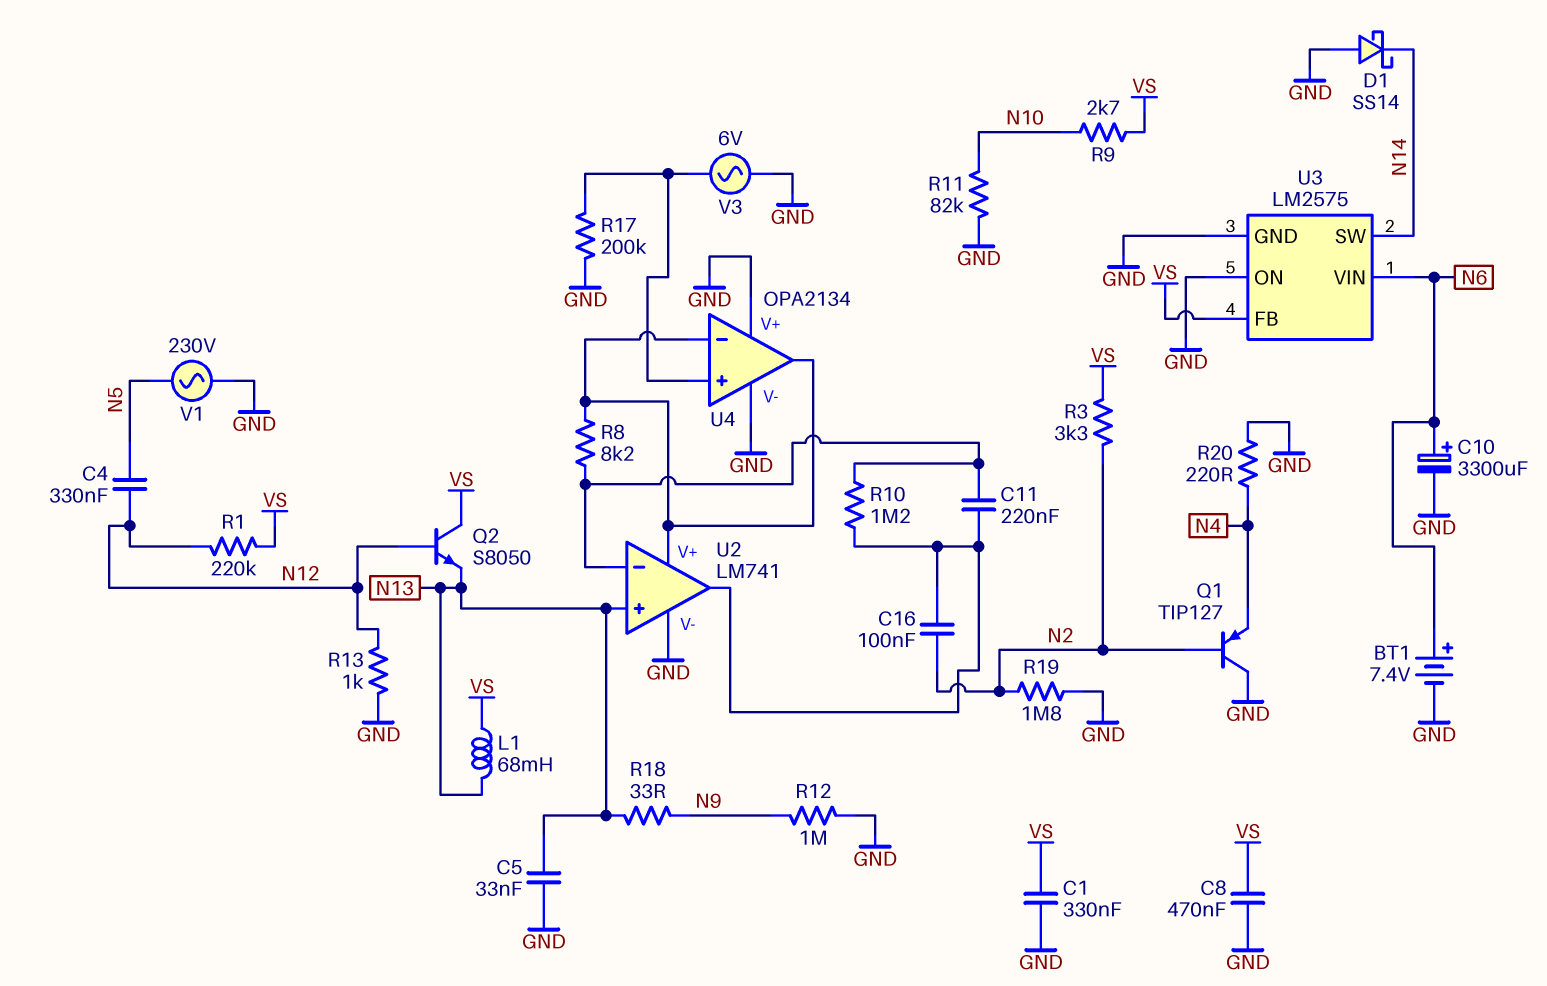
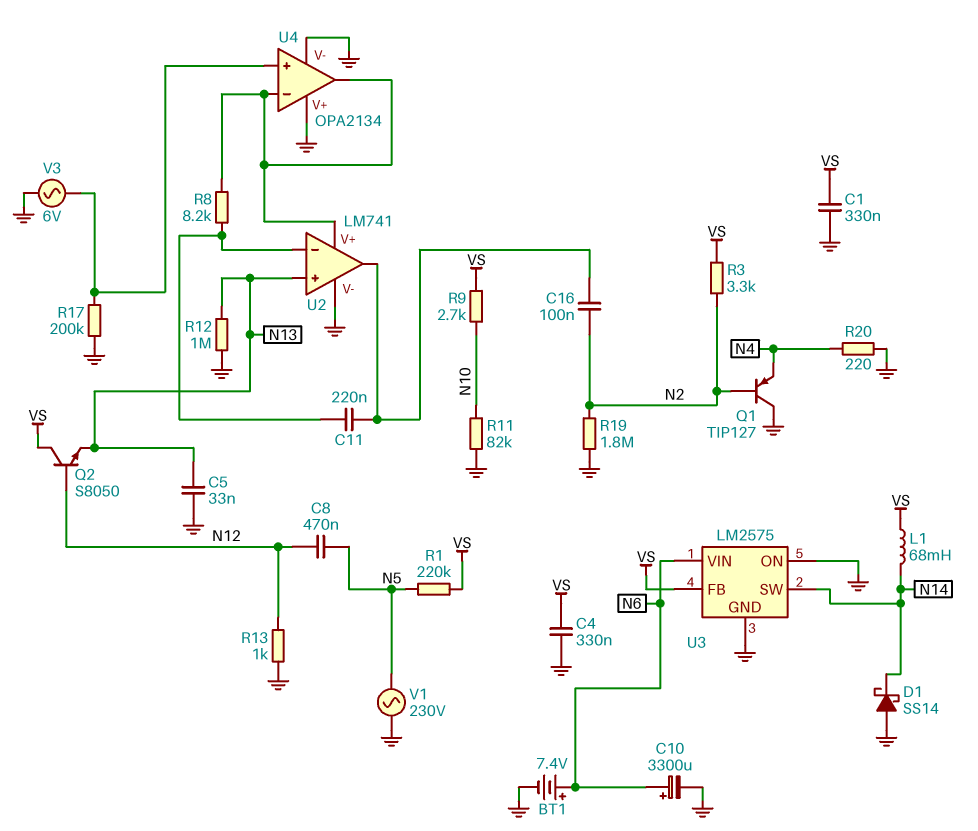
C4: 330nF (N5, N12) -> 330nF (GND, VS)
C8: 470nF (GND, VS) -> 470nF (N5, N12)
L1: 68mH (N13, VS) -> 68mH (N14, VS)
R1: 220k (N12, VS) -> 220k (N5, VS)
R10: 1.2M (U2/in-, U2/out) -> none
R12: 1M (GND, N9) -> 1M (GND, N13)
R18: 33 (N9, N13) -> none

